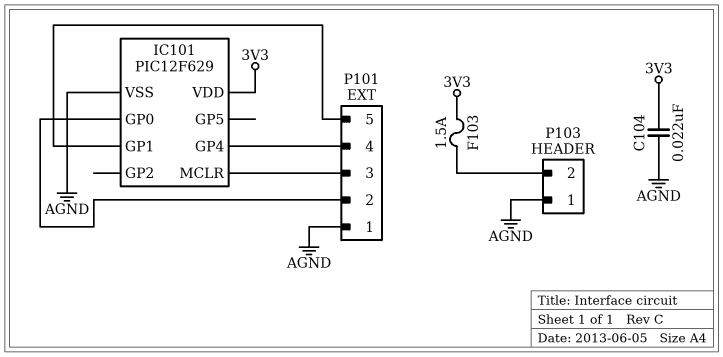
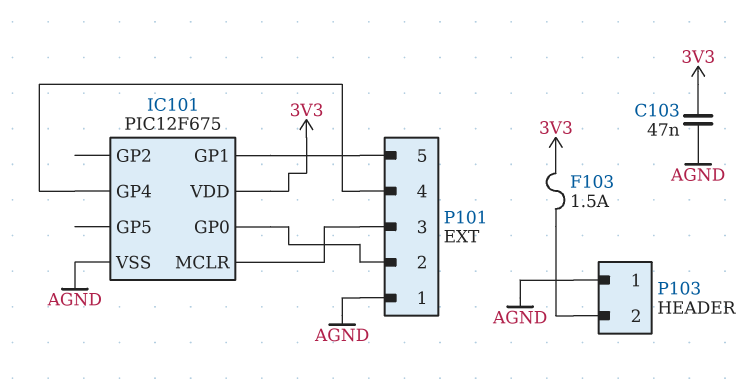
C103: none -> 47nF (3V3, AGND)
C104: 22nF (3V3, AGND) -> none
IC101: PIC12F629 -> PIC12F675

